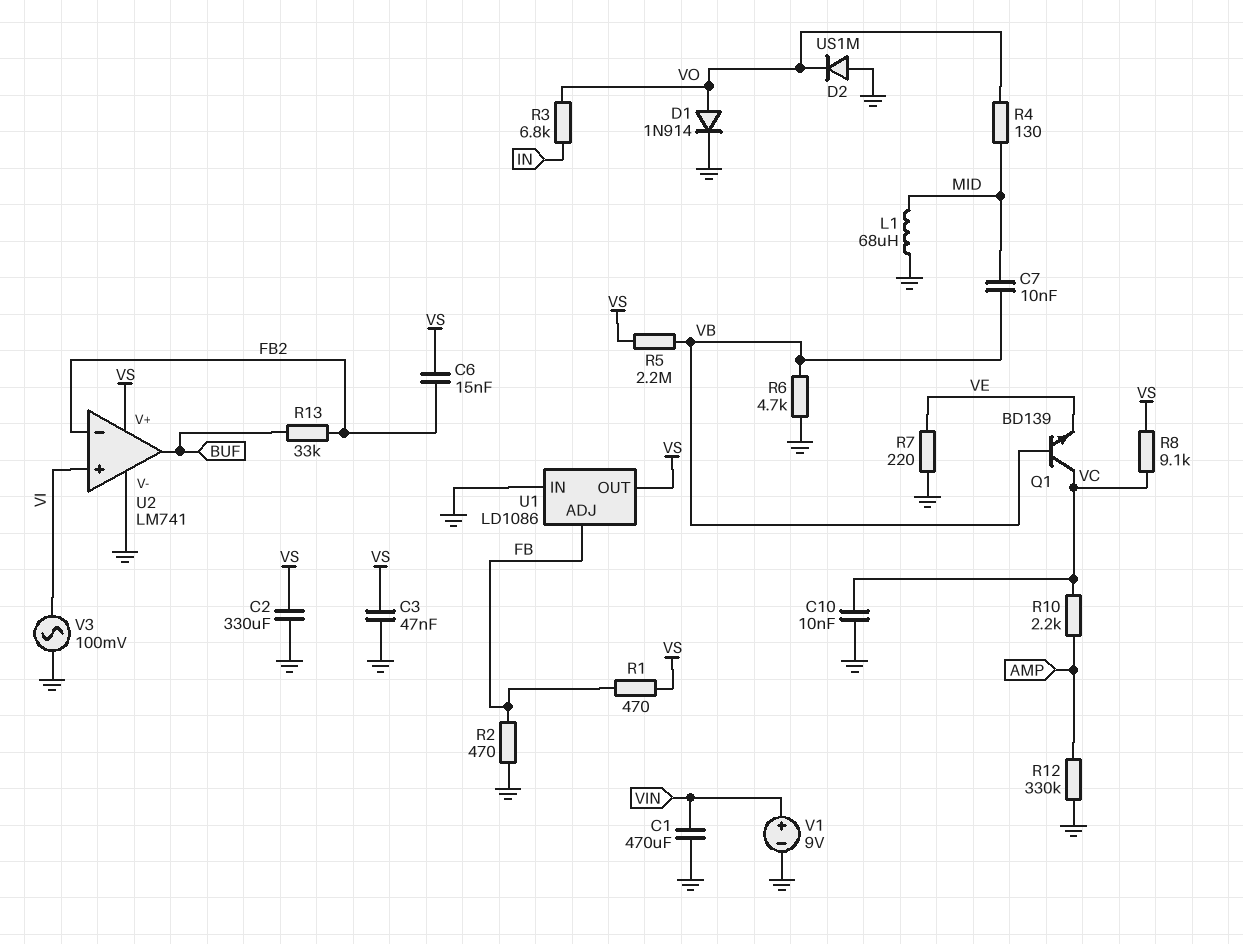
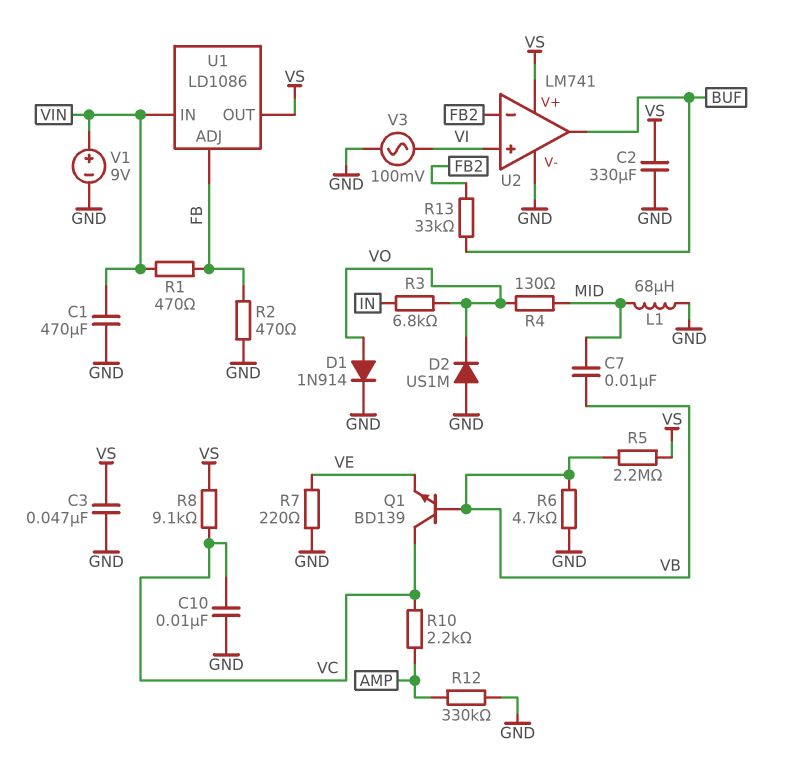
C6: 15nF (FB2, VS) -> none
R1: 470 (FB, VS) -> 470 (FB, VIN)
U1 pin IN: GND -> VIN

